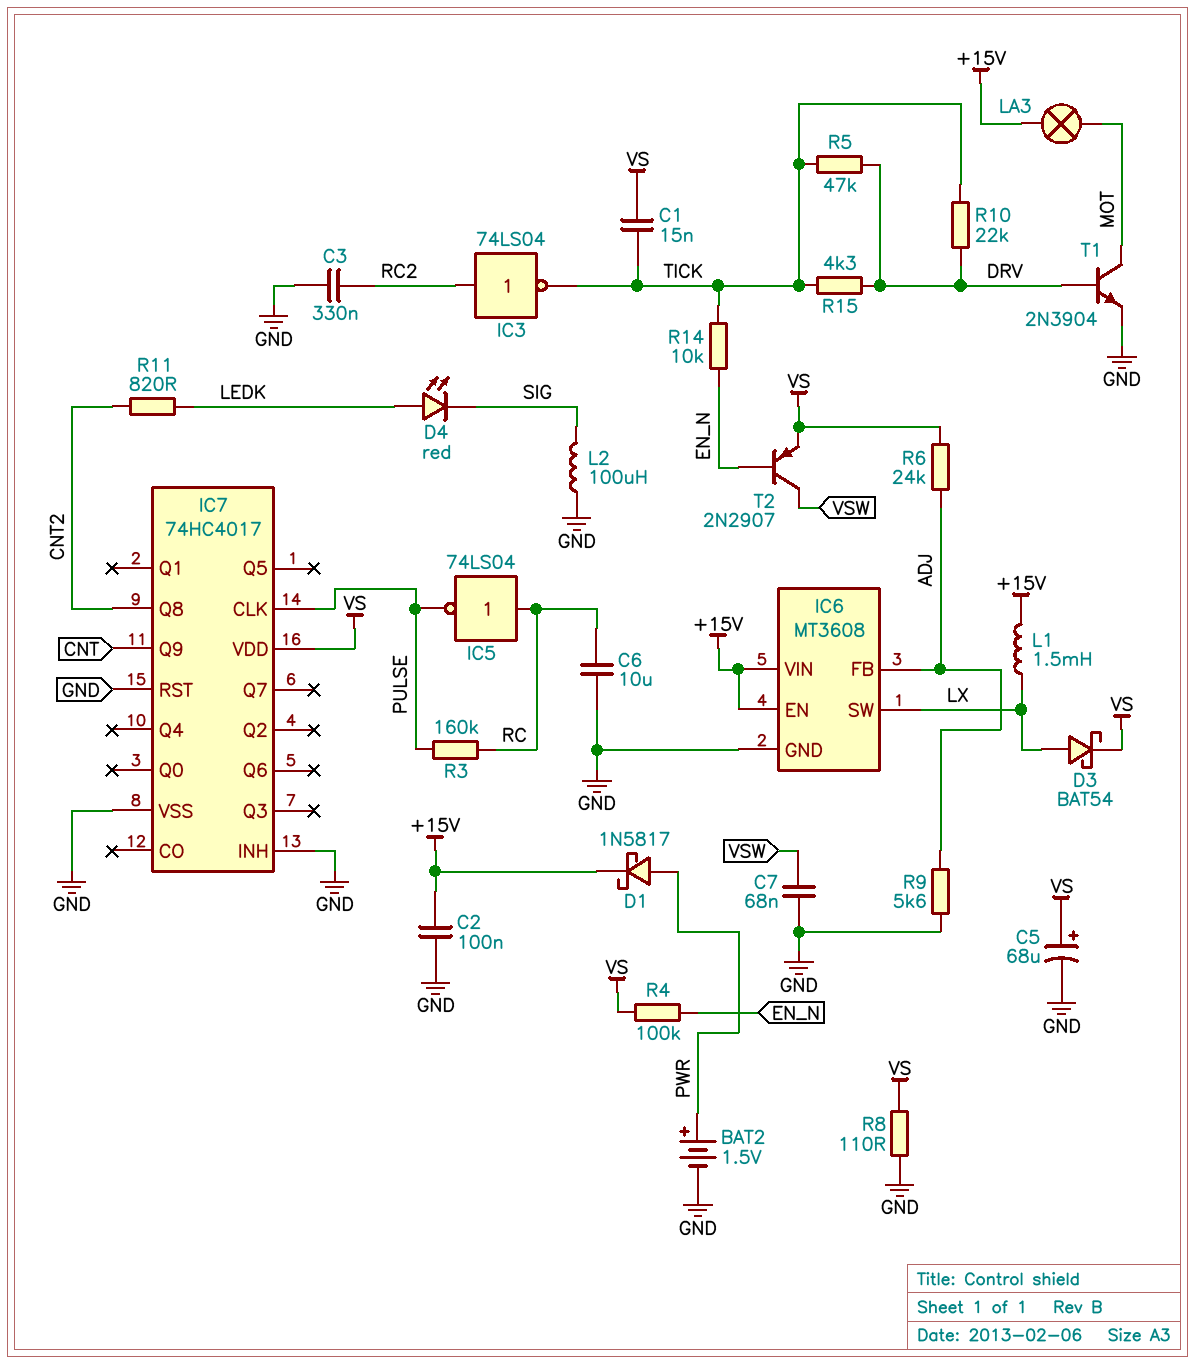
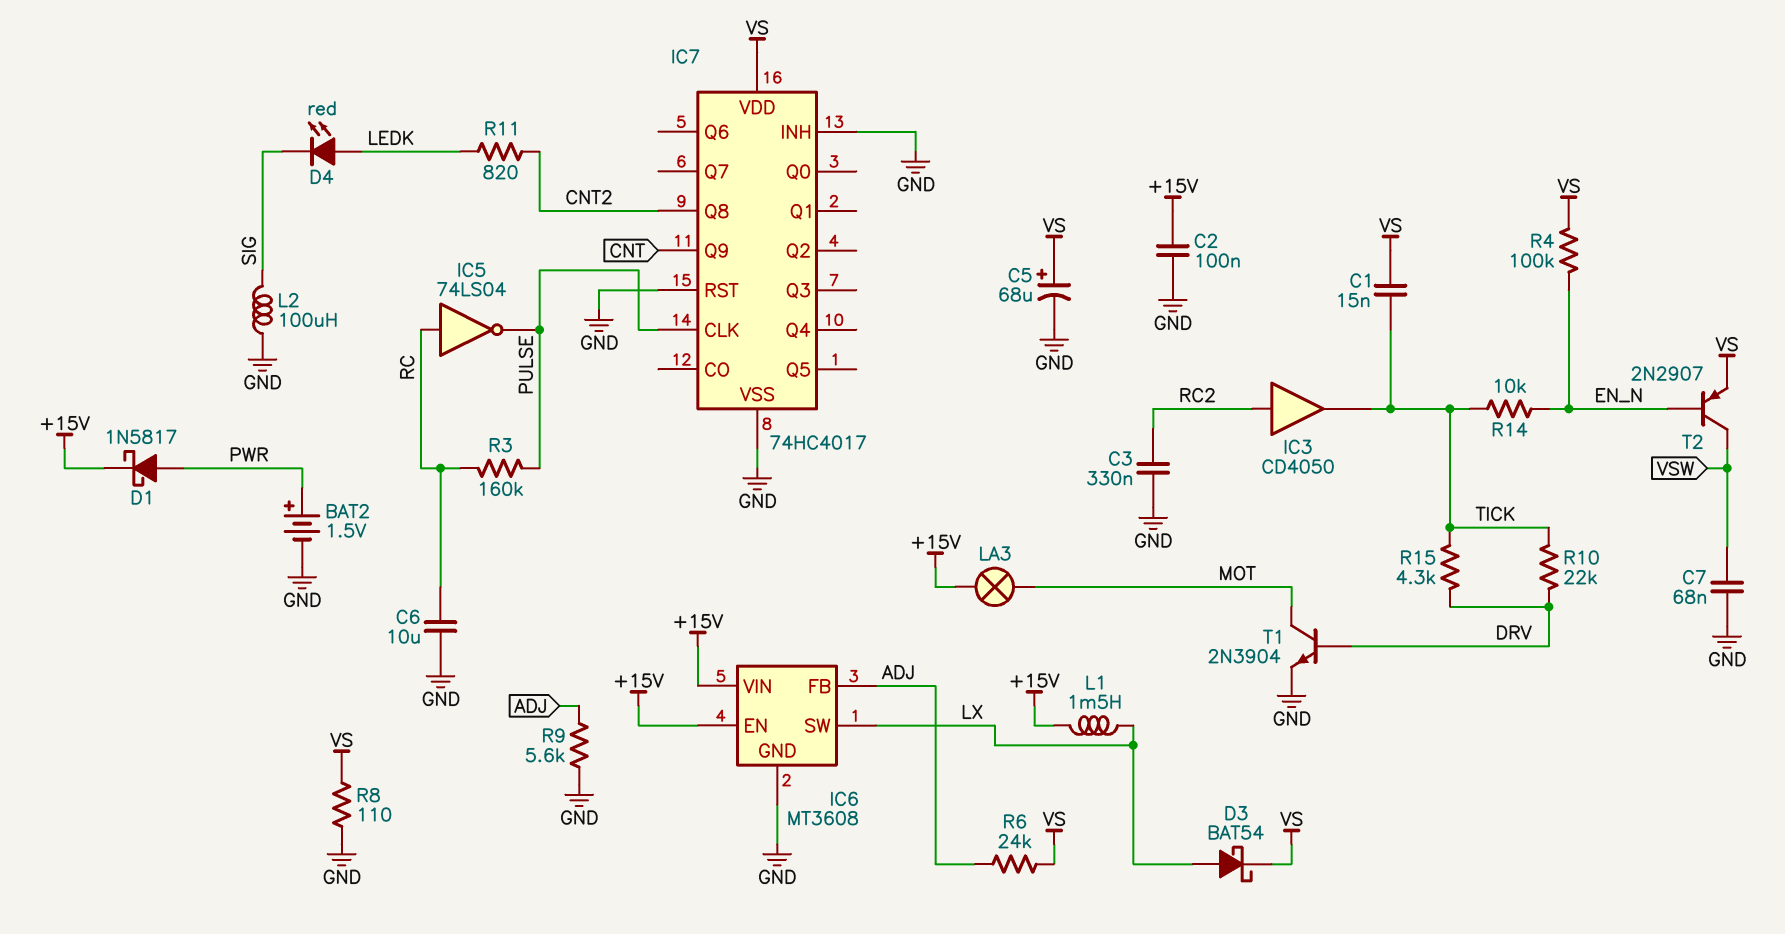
IC3: NOT 74LS04 (in RC2, out TICK) -> buffer CD4050 (in RC2, out TICK)
R5: 47k (DRV, TICK) -> none

